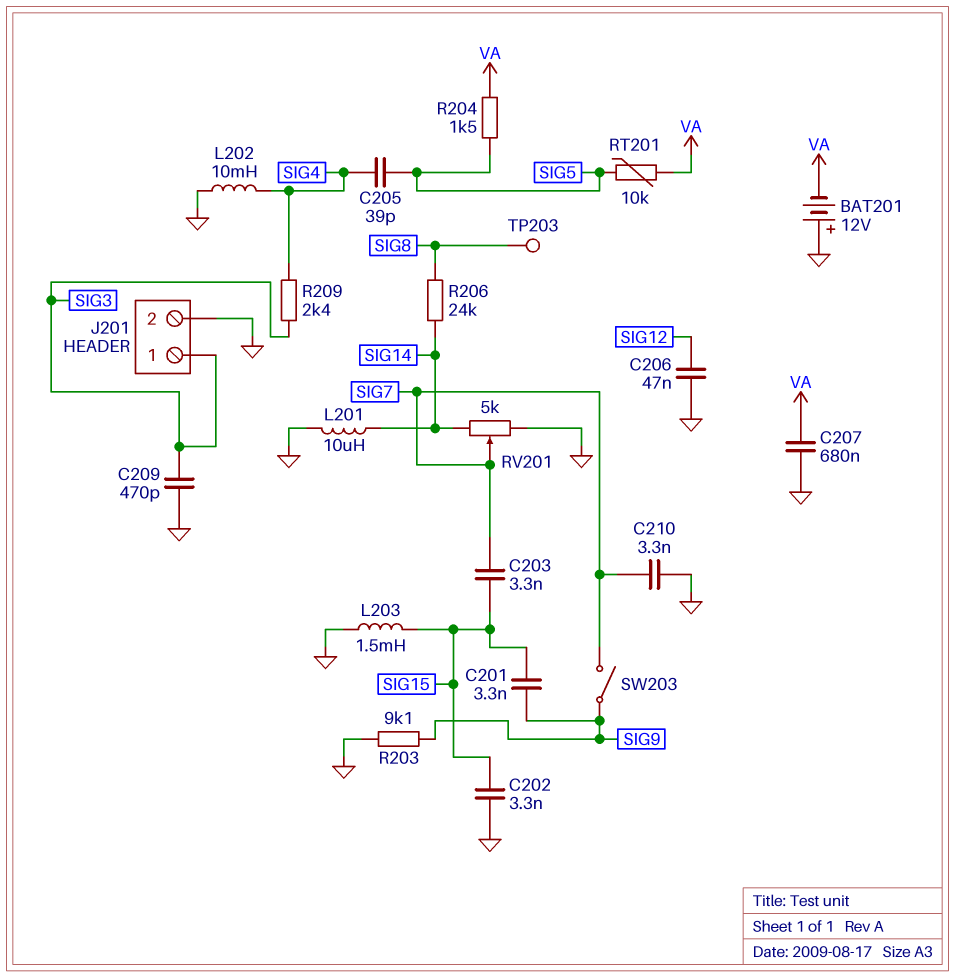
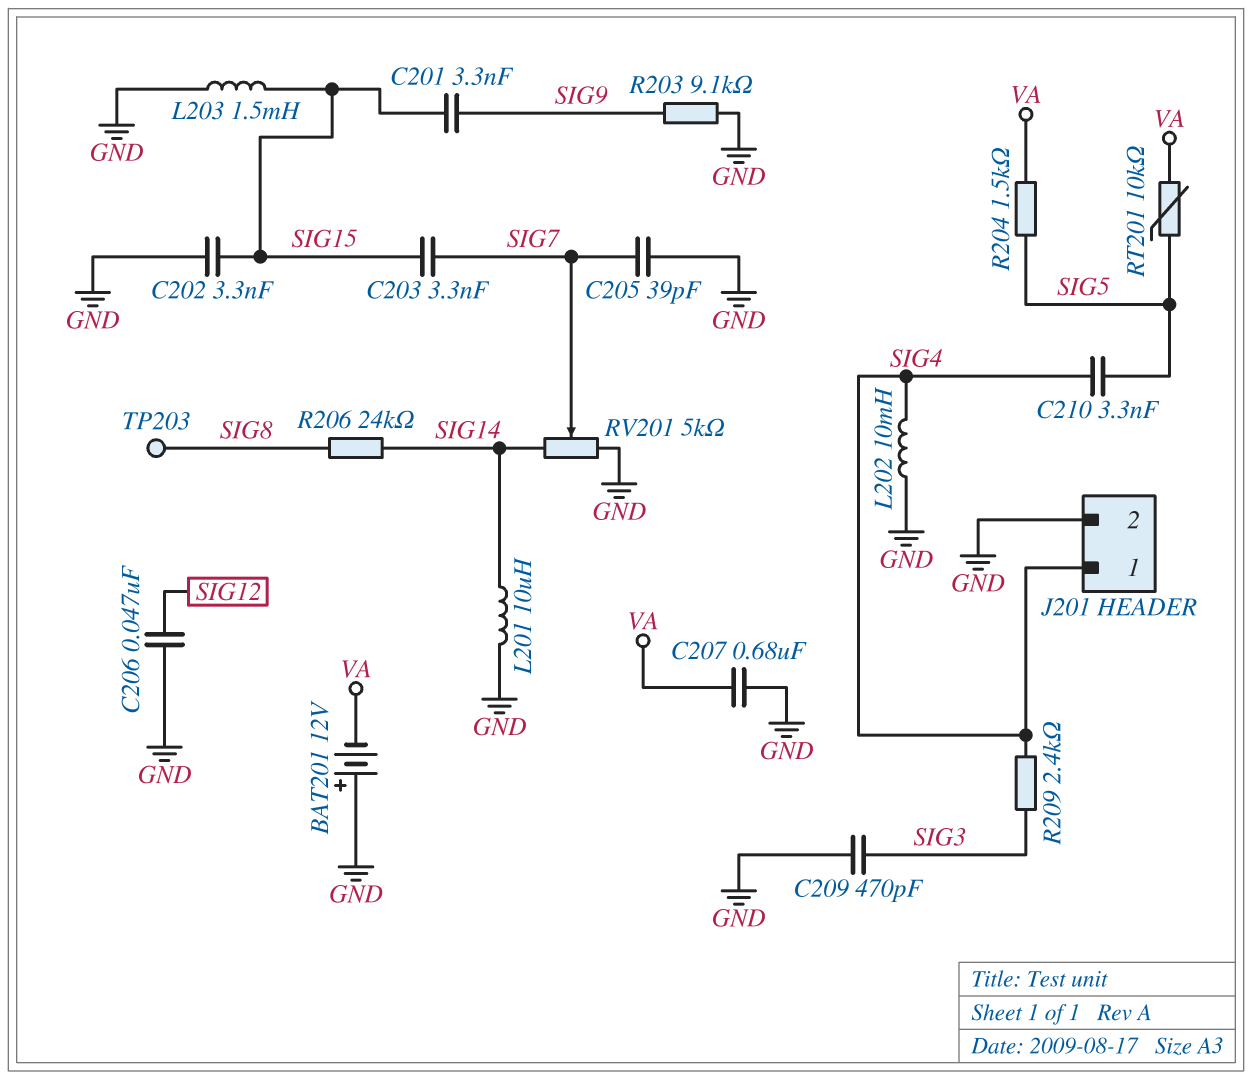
C205: 39pF (SIG4, SIG5) -> 39pF (GND, SIG7)
C210: 3.3nF (GND, SIG7) -> 3.3nF (SIG4, SIG5)
J201 pin 1: SIG3 -> SIG4
SW203: switch (SIG7, SIG9) -> none

